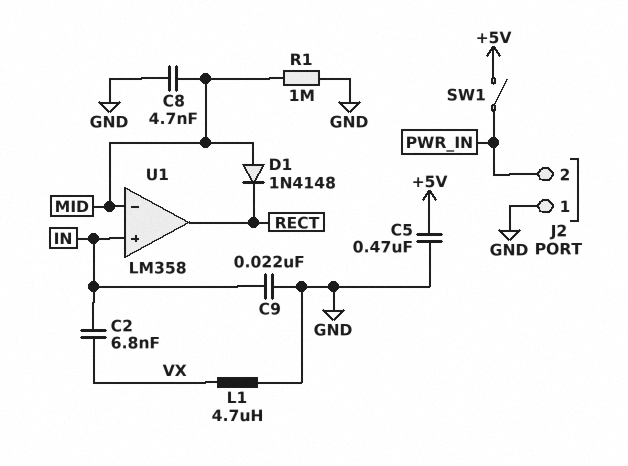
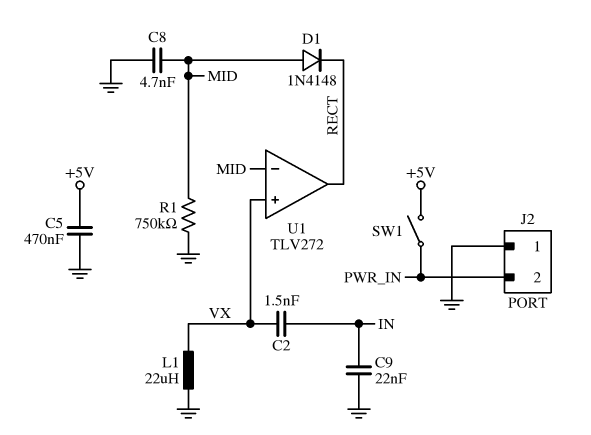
C2: 6.8nF (IN, VX) -> 1.5nF (IN, VX)
L1: 4.7uH (GND, VX) -> 22uH (GND, VX)
R1: 1M (GND, MID) -> 750k (GND, MID)
U1: LM358 -> TLV272
U1 pin in+: IN -> VX

